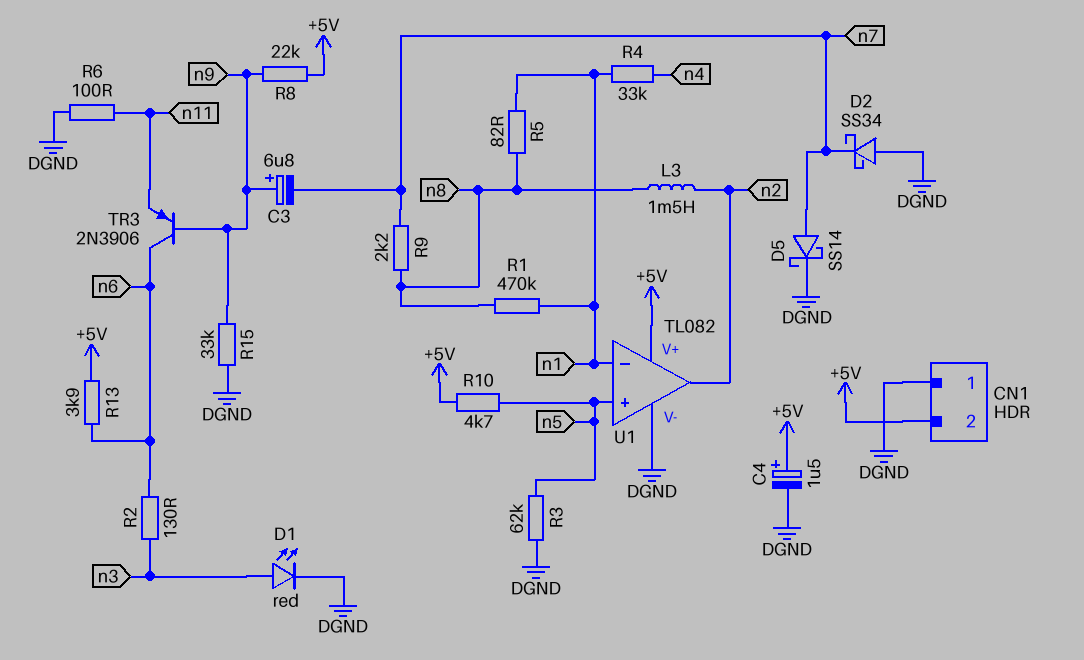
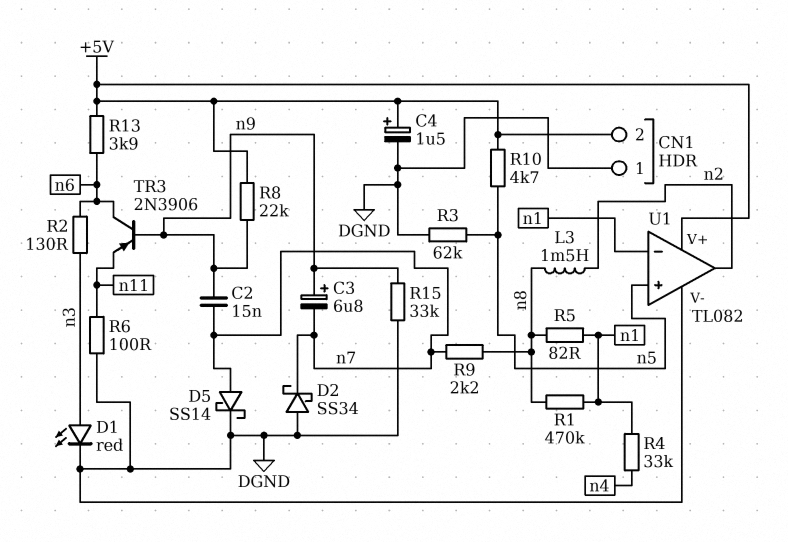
C2: none -> 15nF (n7, n9)

